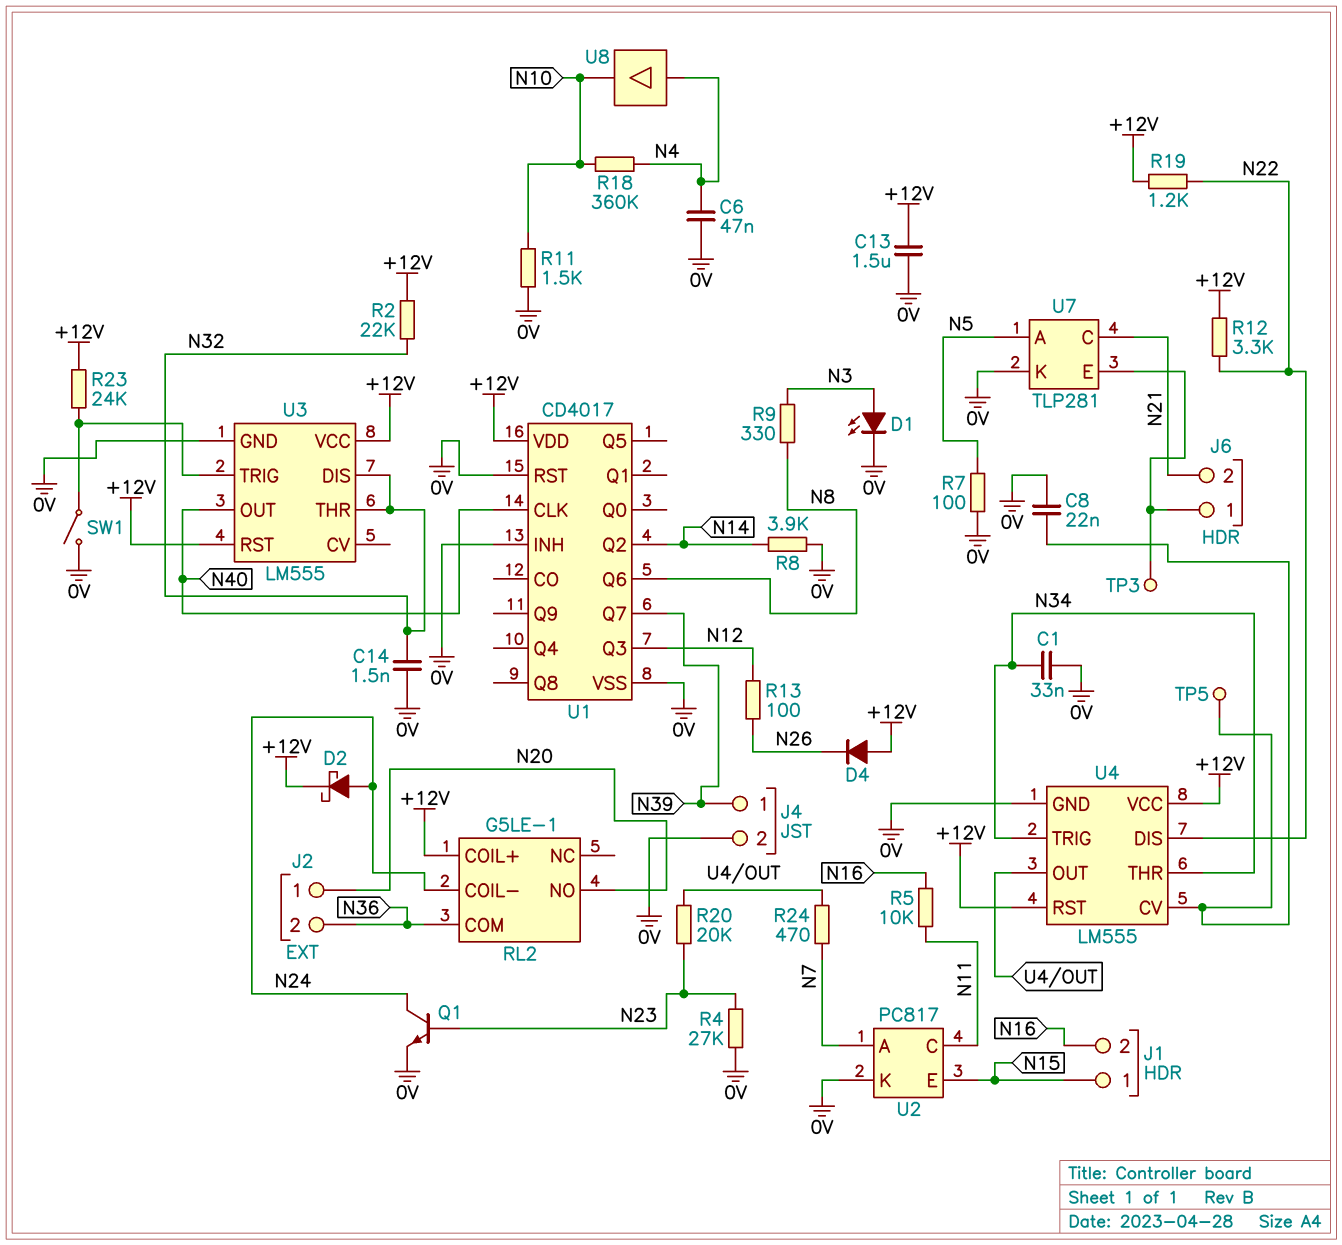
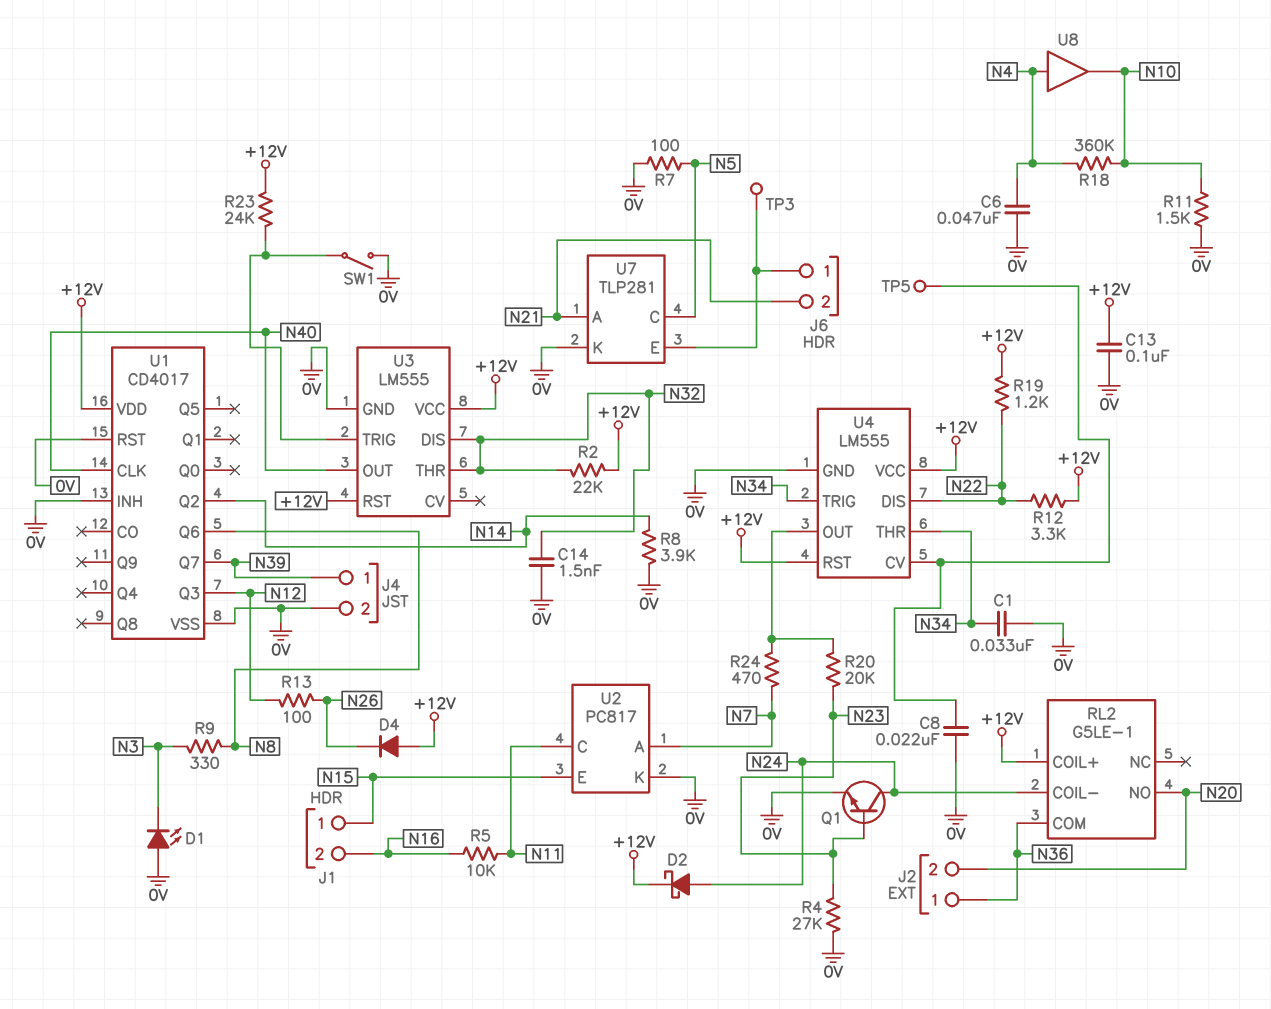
C13: 1.5uF (+12V, 0V) -> 100nF (+12V, 0V)
D1: LED (A N3, K 0V) -> LED (A 0V, K N3)
J2 pin 1: N20 -> N36
J2 pin 2: N36 -> N20
U7 pin A: N5 -> N21
U7 pin C: N21 -> N5

